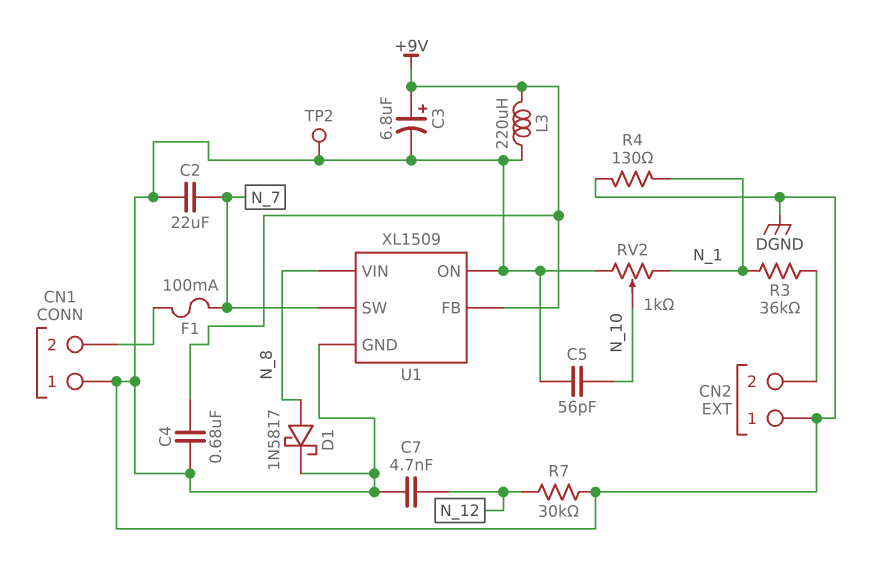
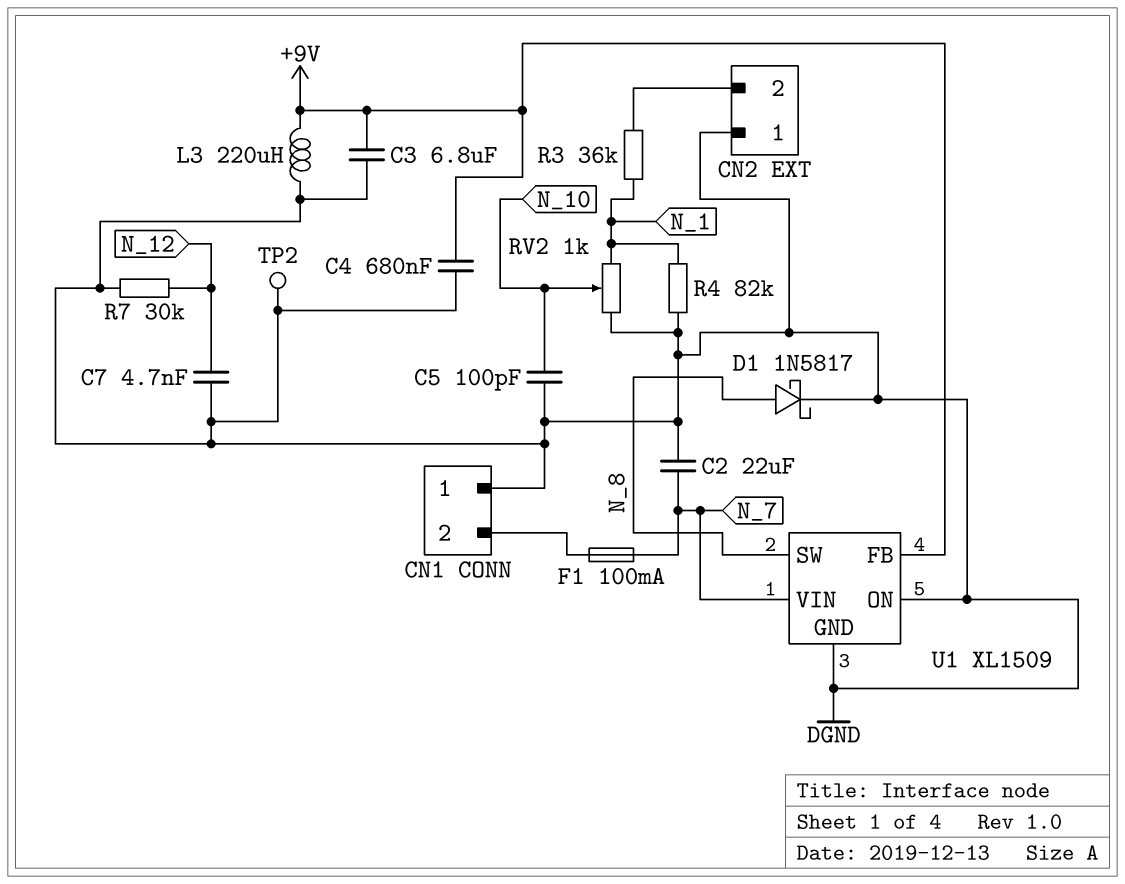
C3: 6.8uF (plus +9V, minus DGND) -> 6.8uF (+9V, DGND)
C5: 56pF (DGND, N_10) -> 100pF (DGND, N_10)
R4: 130 (DGND, N_1) -> 82k (DGND, N_1)
U1 pin SW: N_7 -> N_8
U1 pin VIN: N_8 -> N_7

